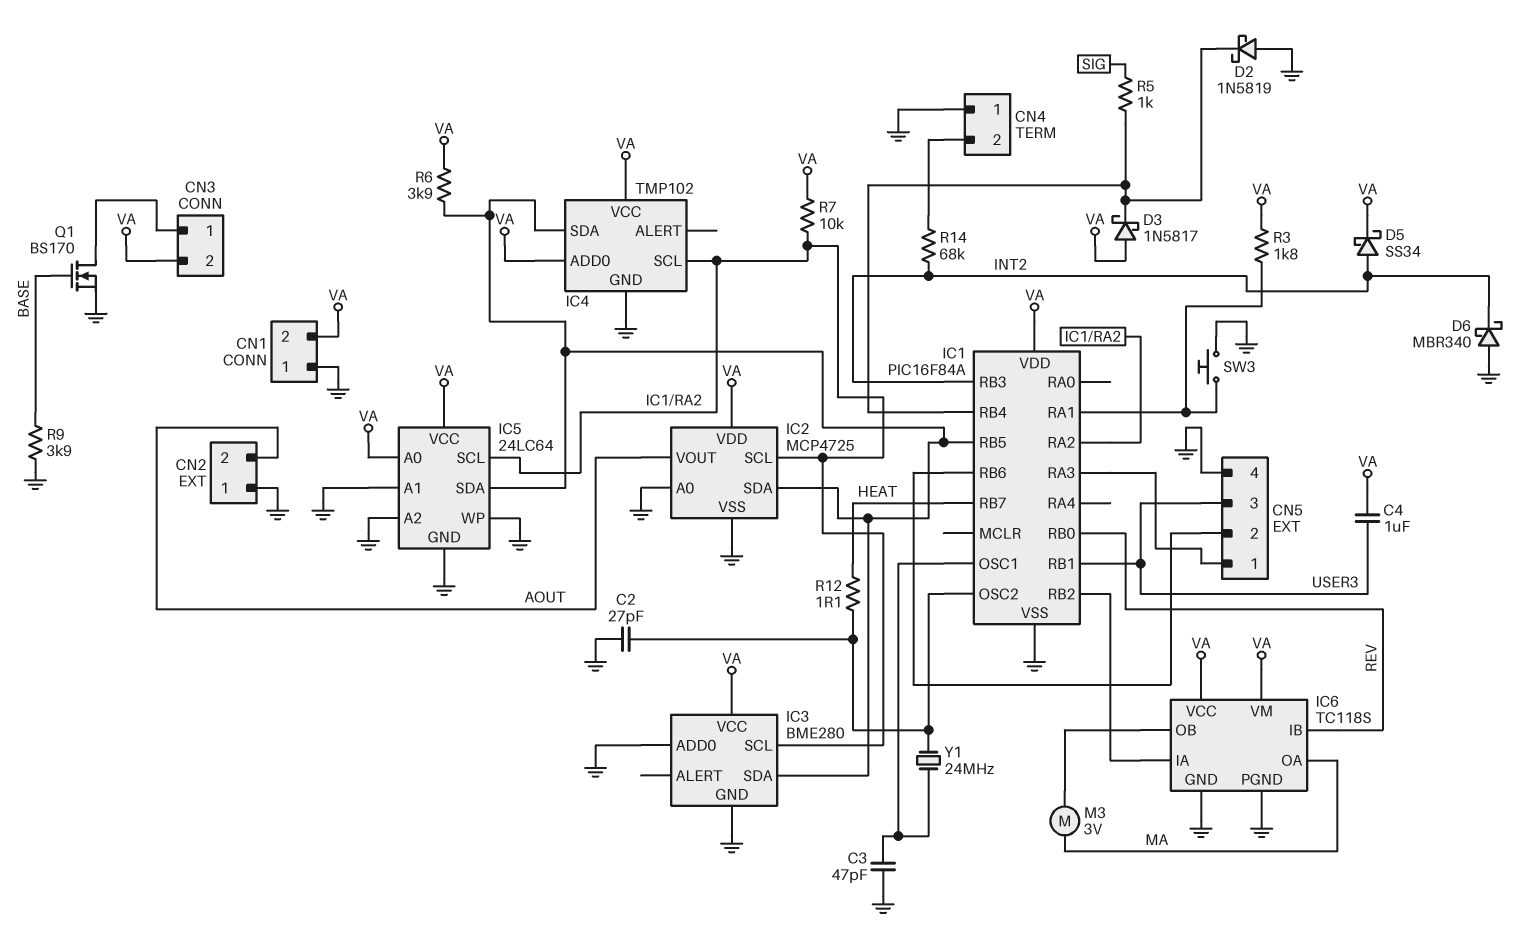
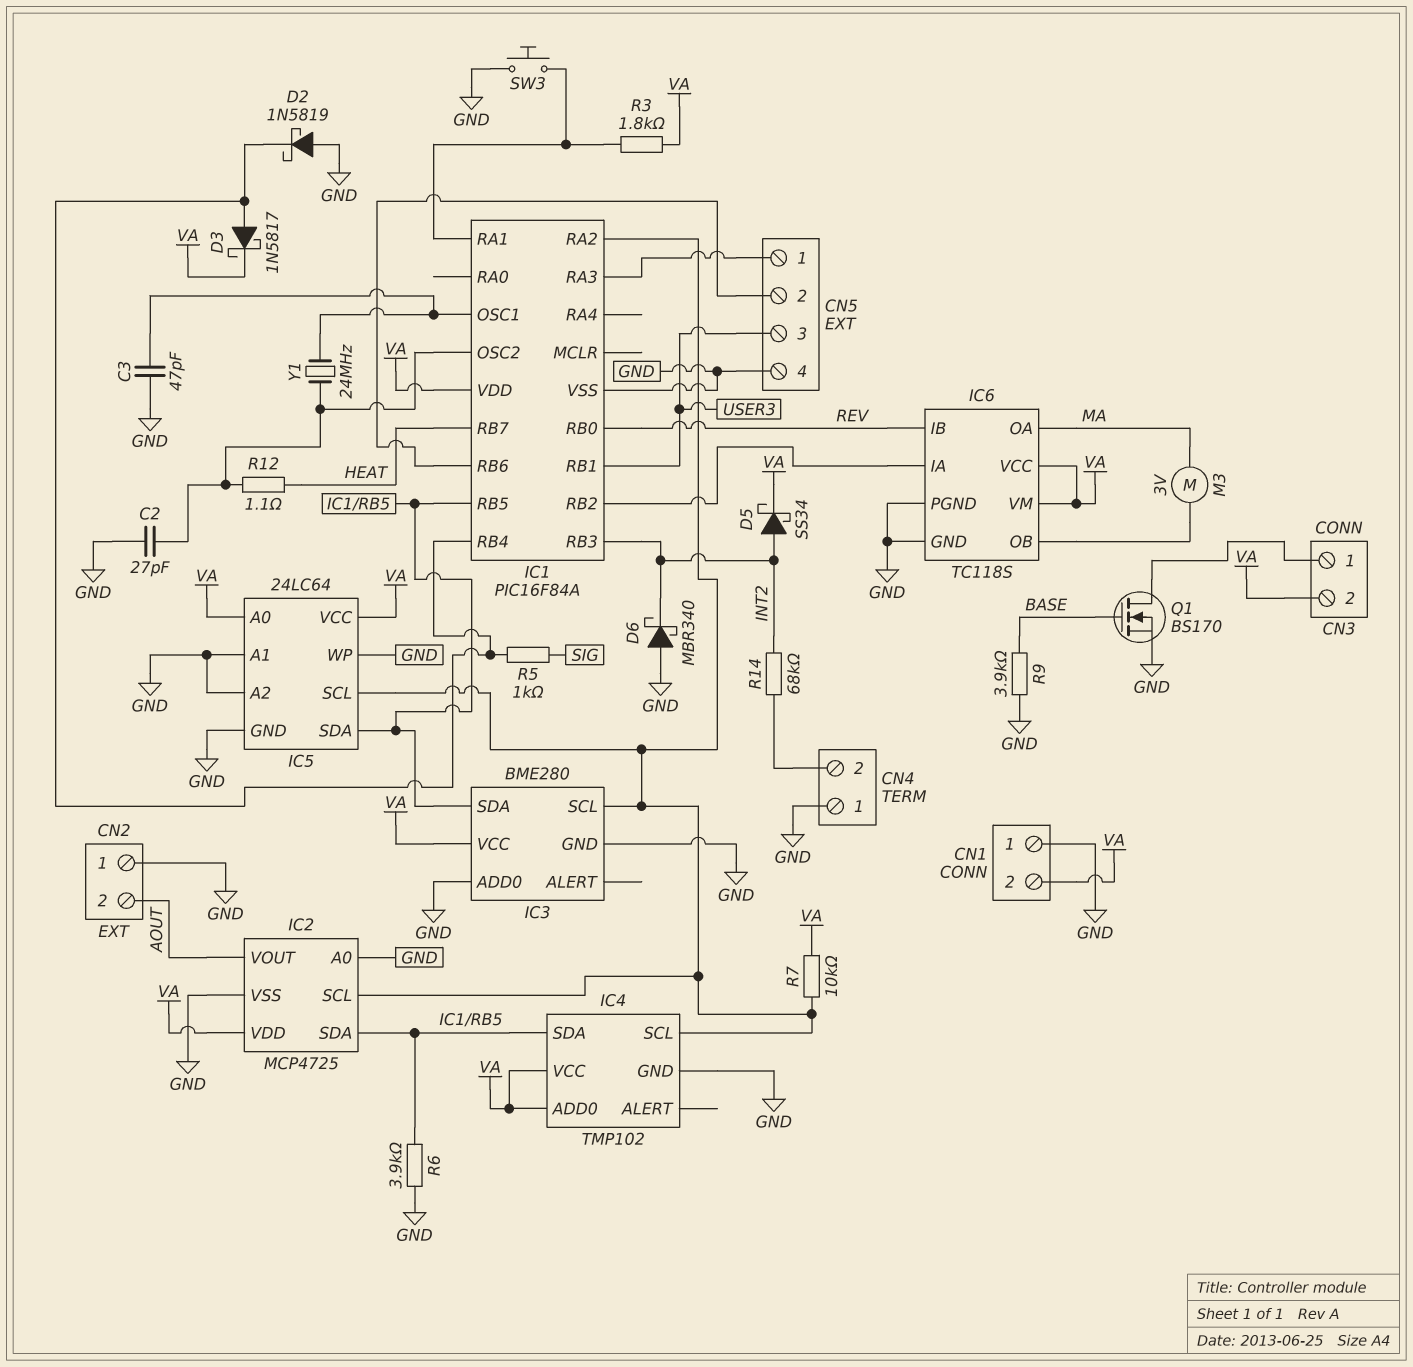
C4: 1uF (USER3, VA) -> none
D3: schottky 1N5817 (A VA, K IC1/RB4) -> schottky 1N5817 (A IC1/RB4, K VA)
R6: 3.9k (IC1/RB5, VA) -> 3.9k (GND, IC1/RB5)

